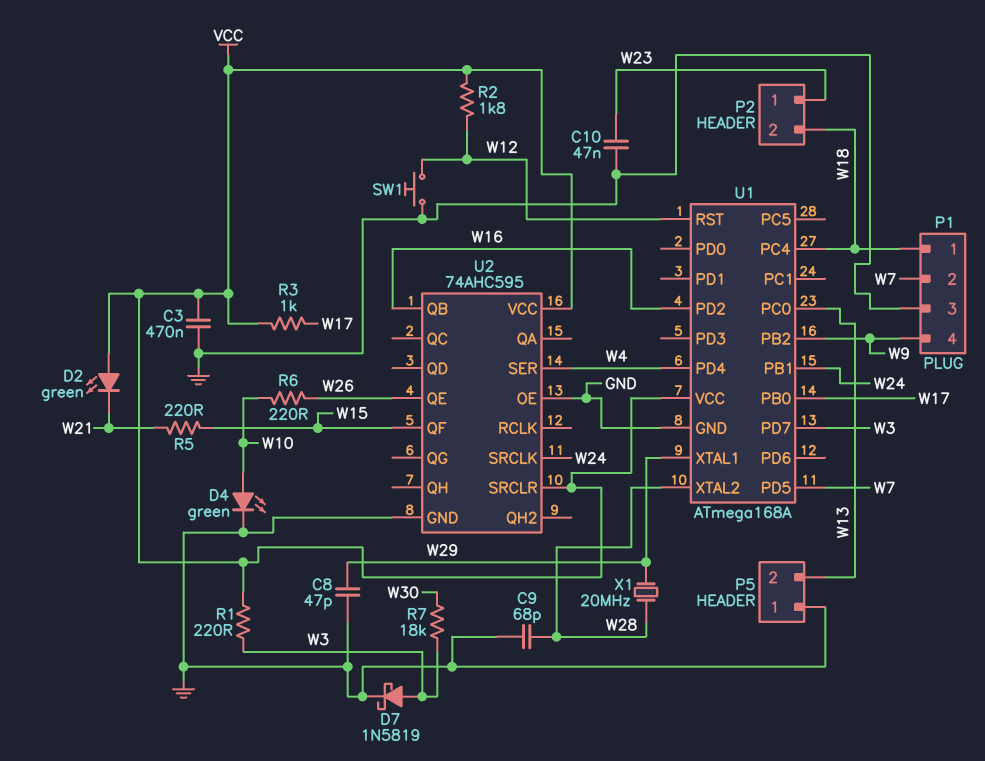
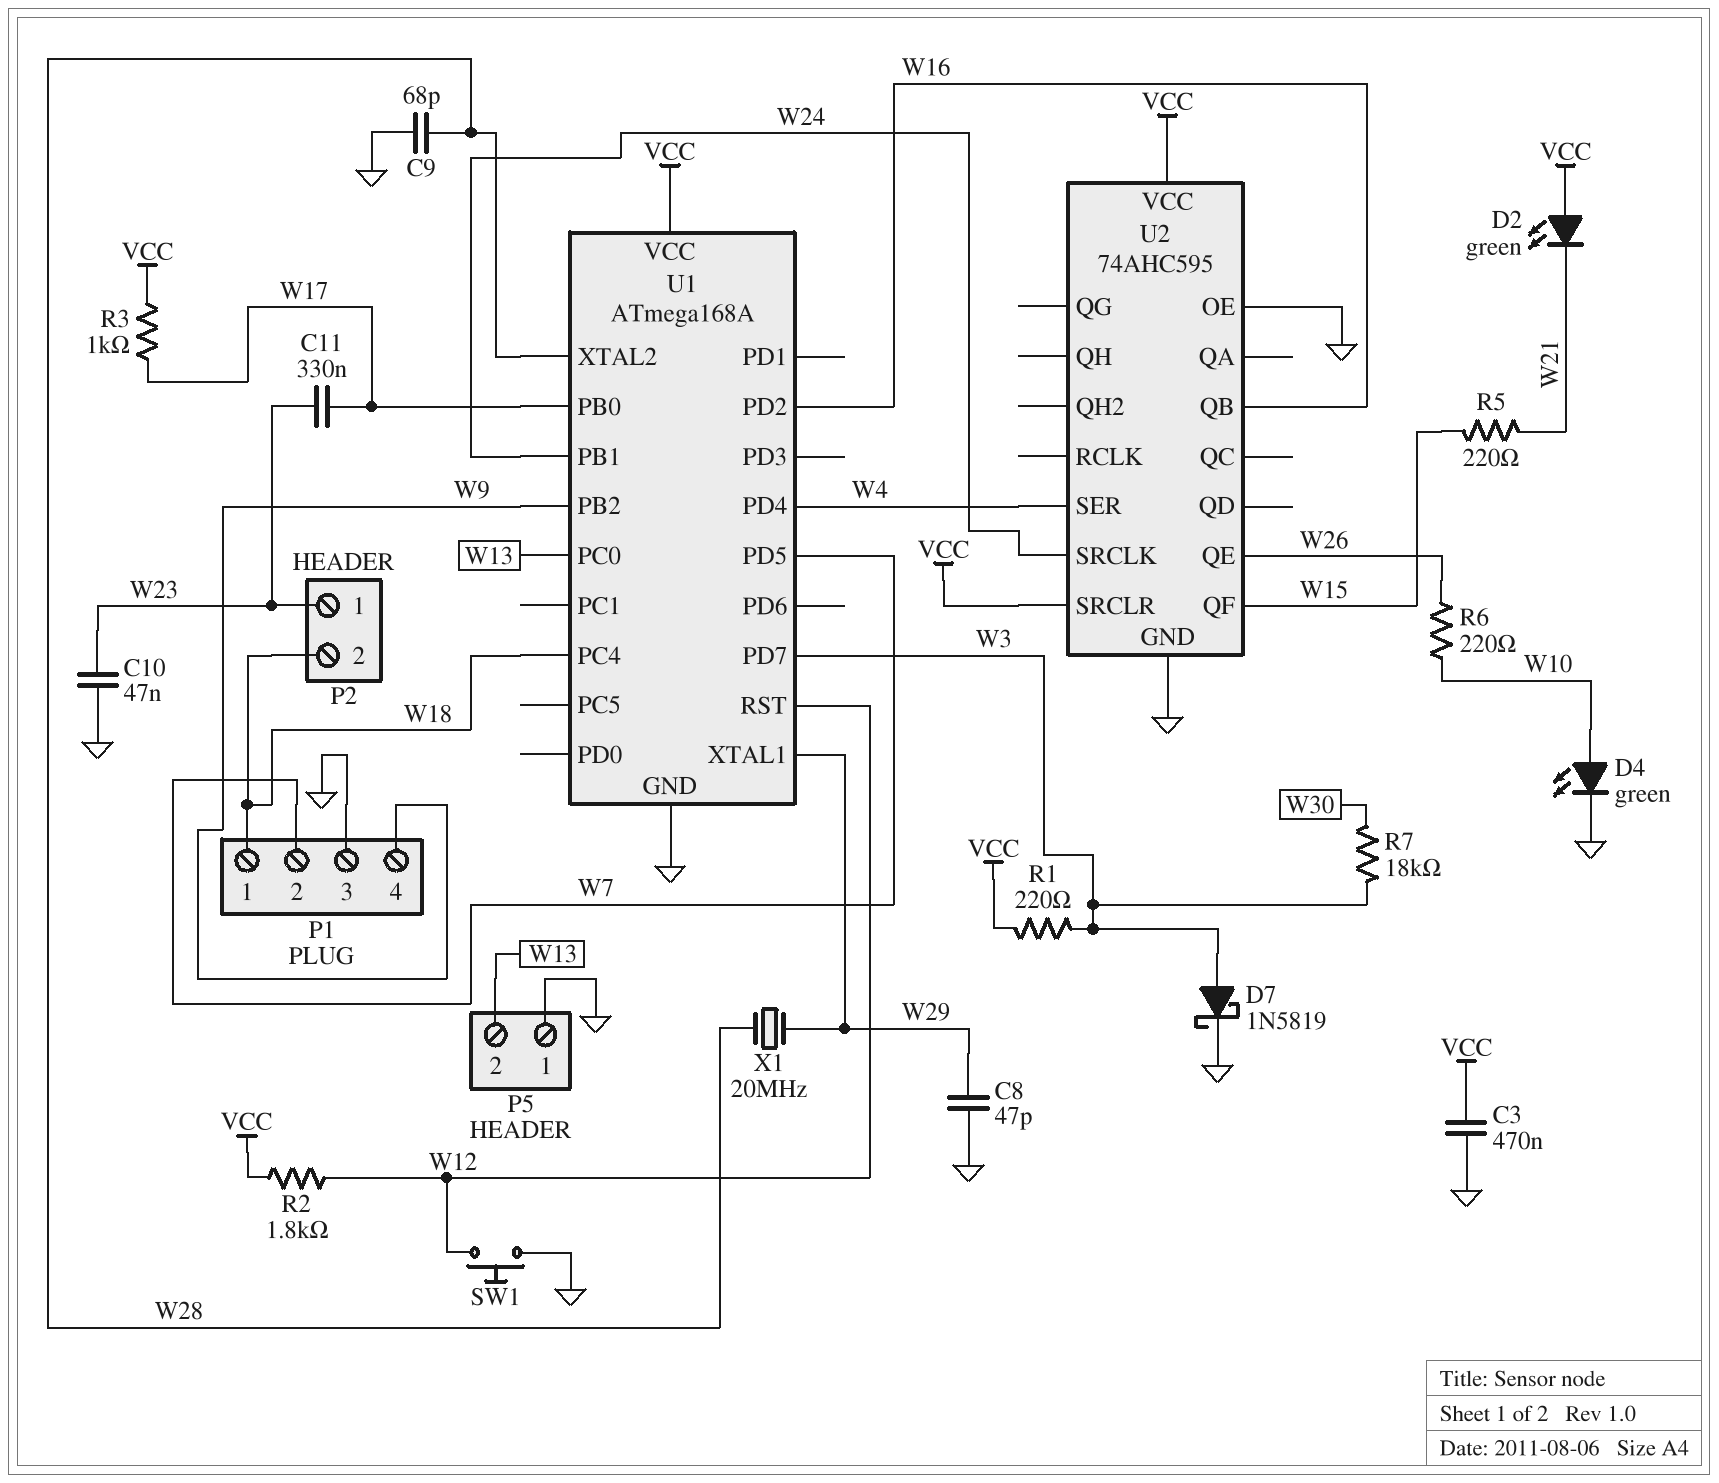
C11: none -> 330nF (W17, W23)

